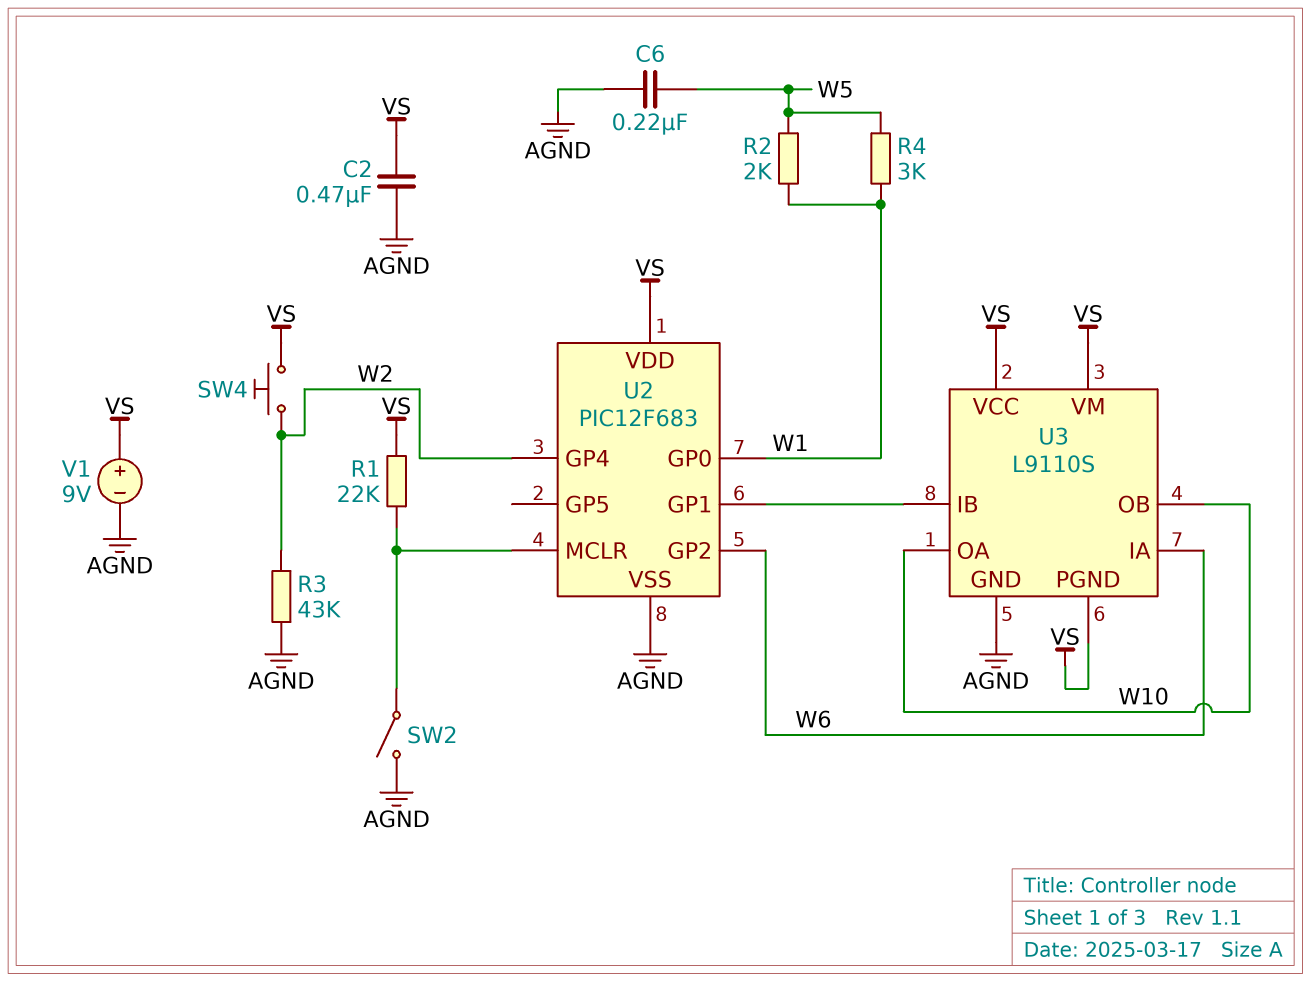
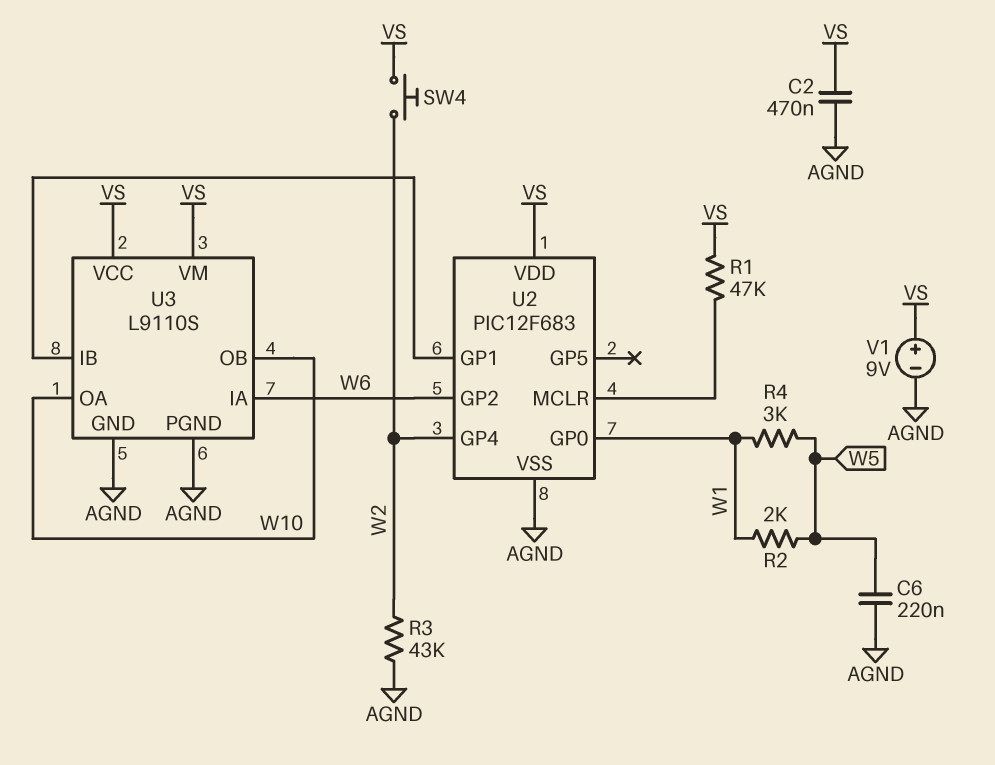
R1: 22k (U2/MCLR, VS) -> 47k (U2/MCLR, VS)
SW2: switch (AGND, U2/MCLR) -> none
U3 pin PGND: VS -> AGND

